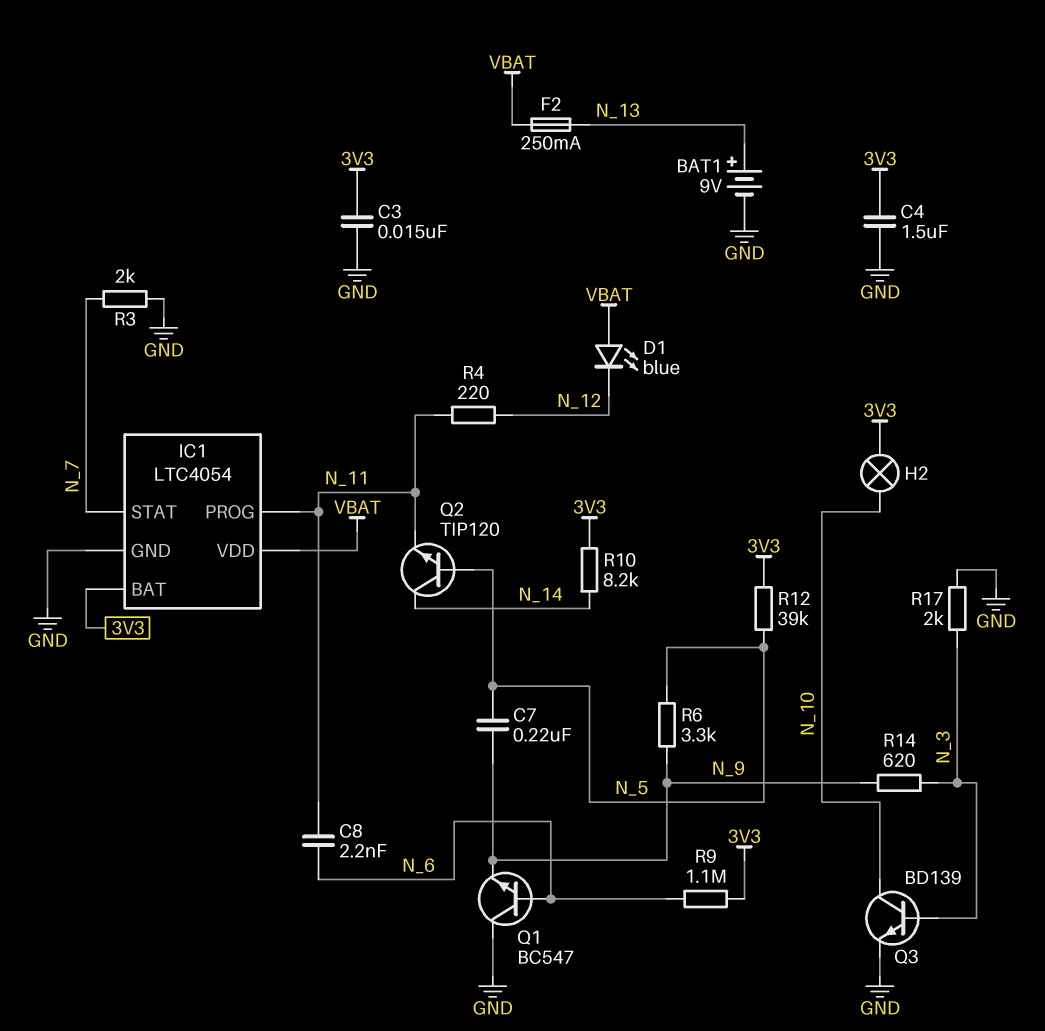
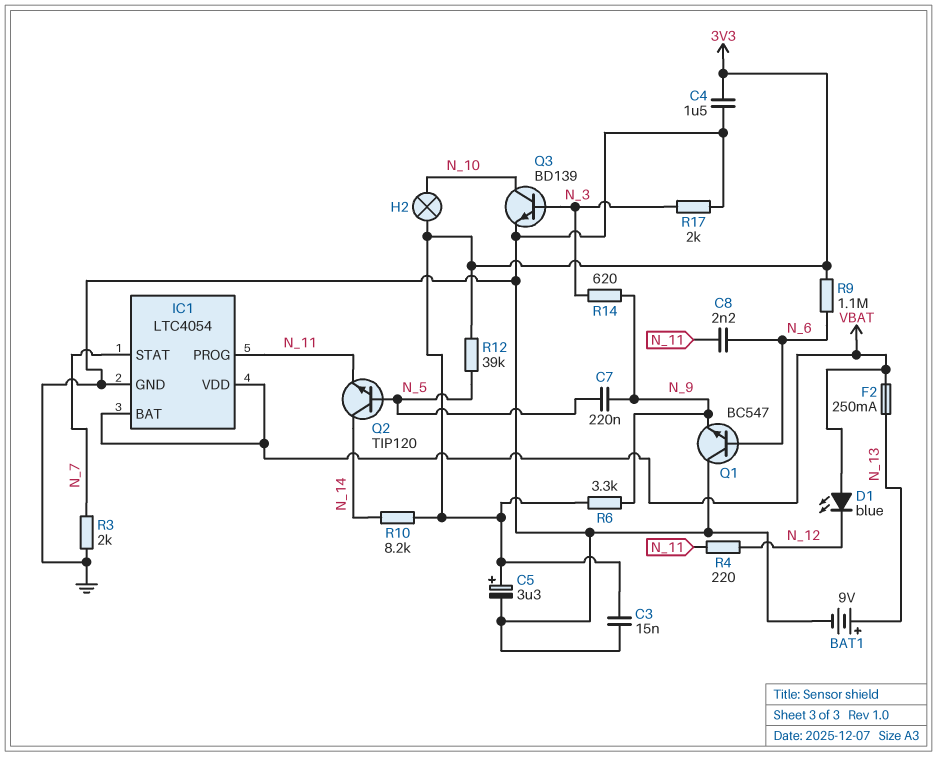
C5: none -> 3.3uF (plus 3V3, minus GND)
IC1 pin BAT: 3V3 -> VBAT
R6: 3.3k (N_5, N_9) -> 3.3k (3V3, N_9)

